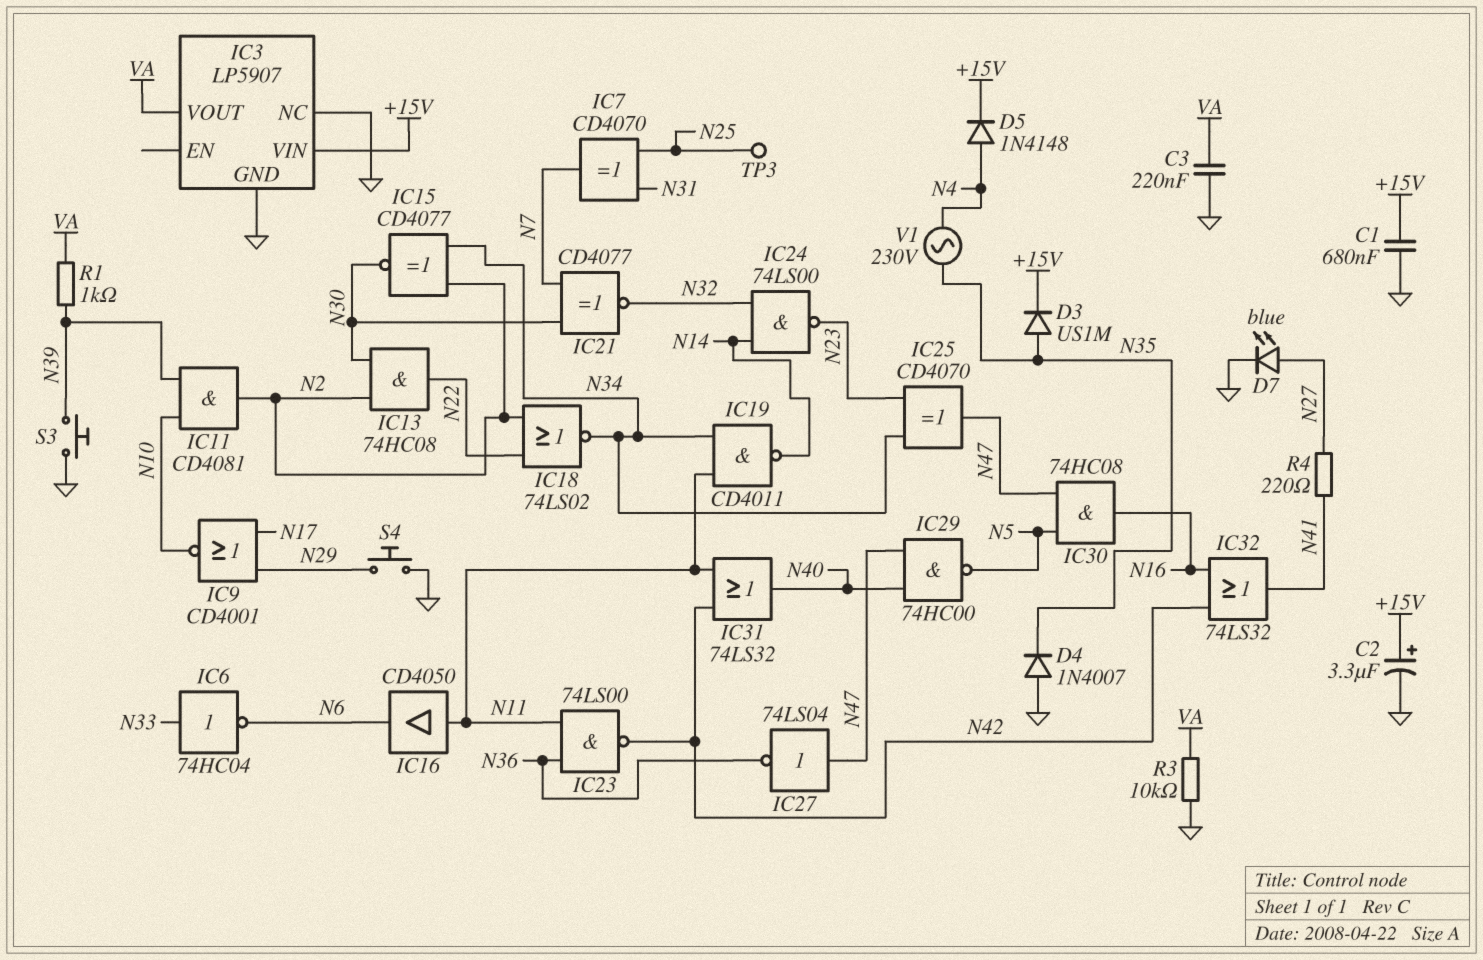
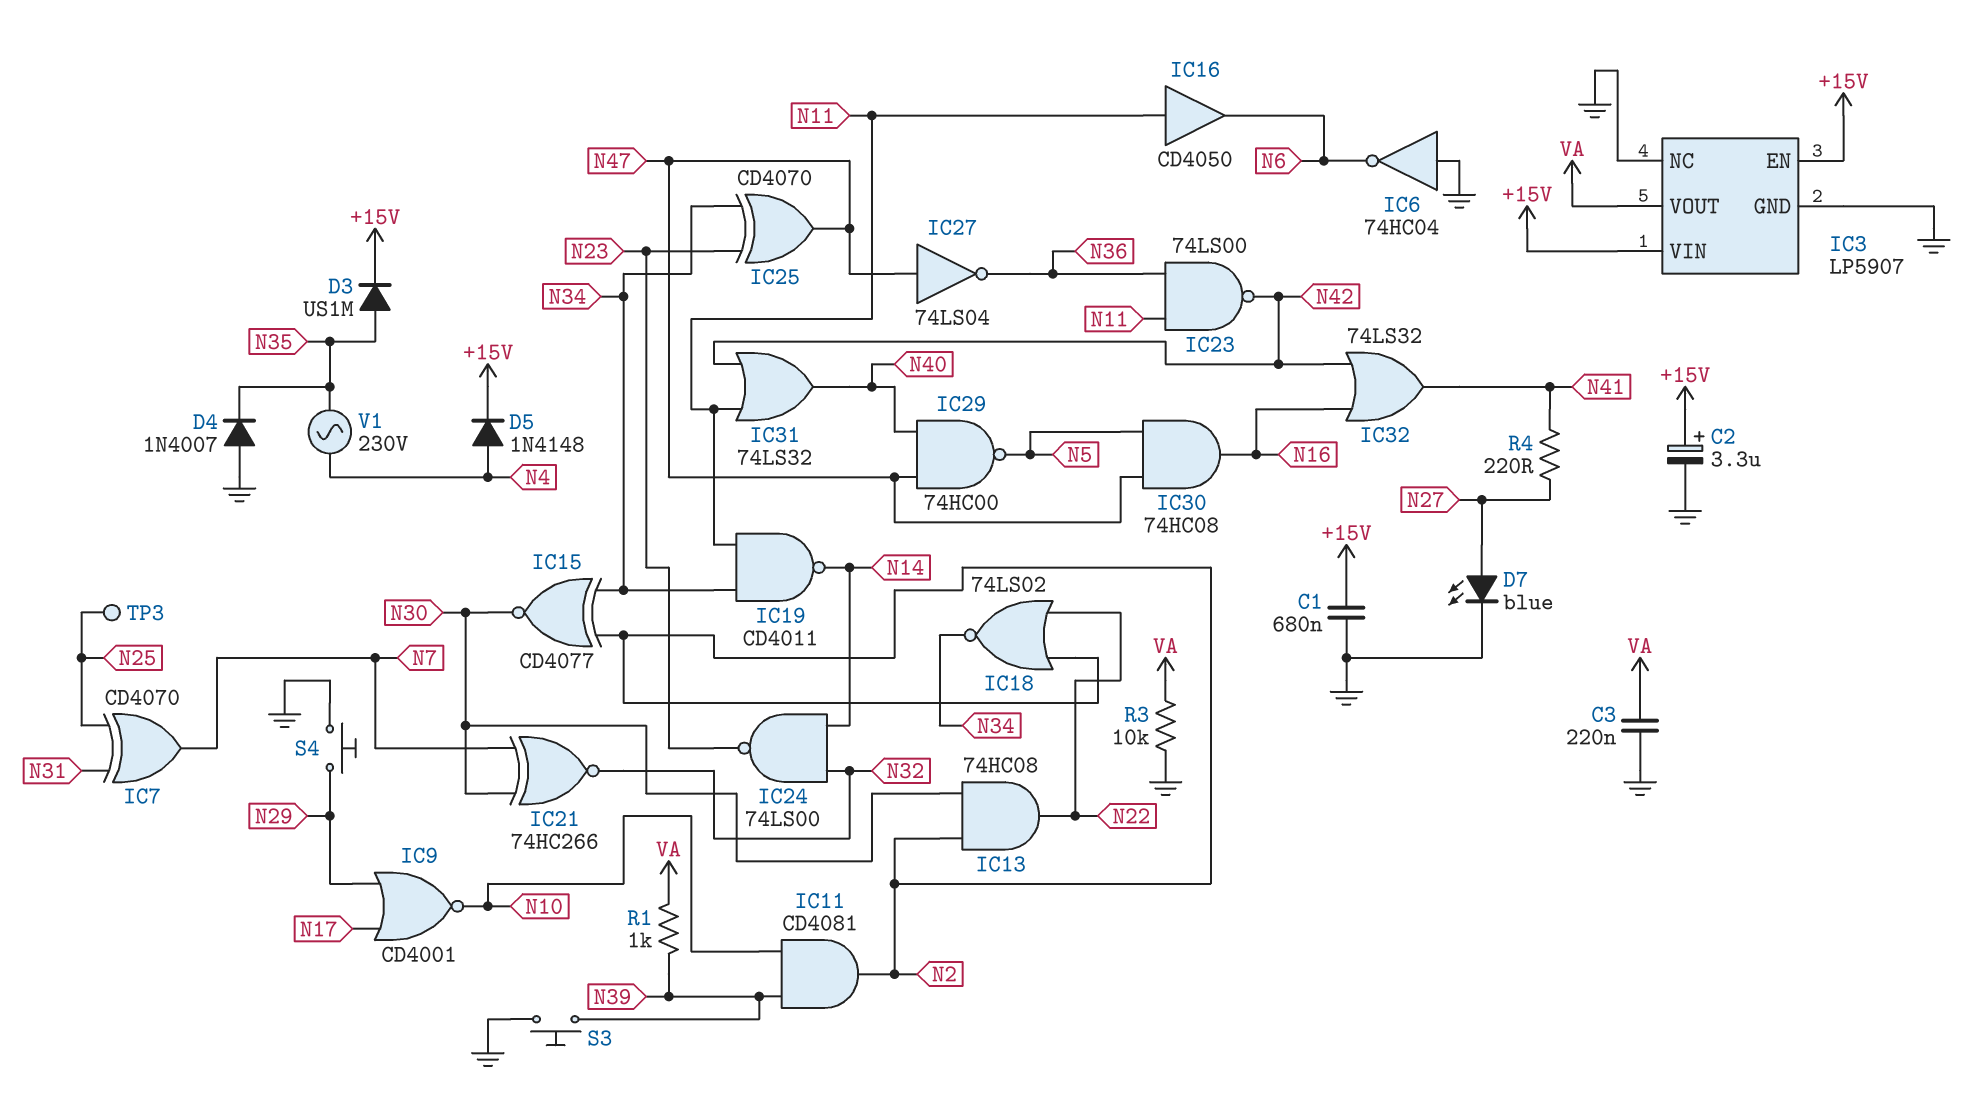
IC3 pin EN: none -> +15V
IC6: NOT 74HC04 (in N33, out N6) -> NOT 74HC04 (in GND, out N6)
IC21: XNOR CD4077 (in N7, in N30, out N32) -> XNOR 74HC266 (in N7, in N30, out N32)

